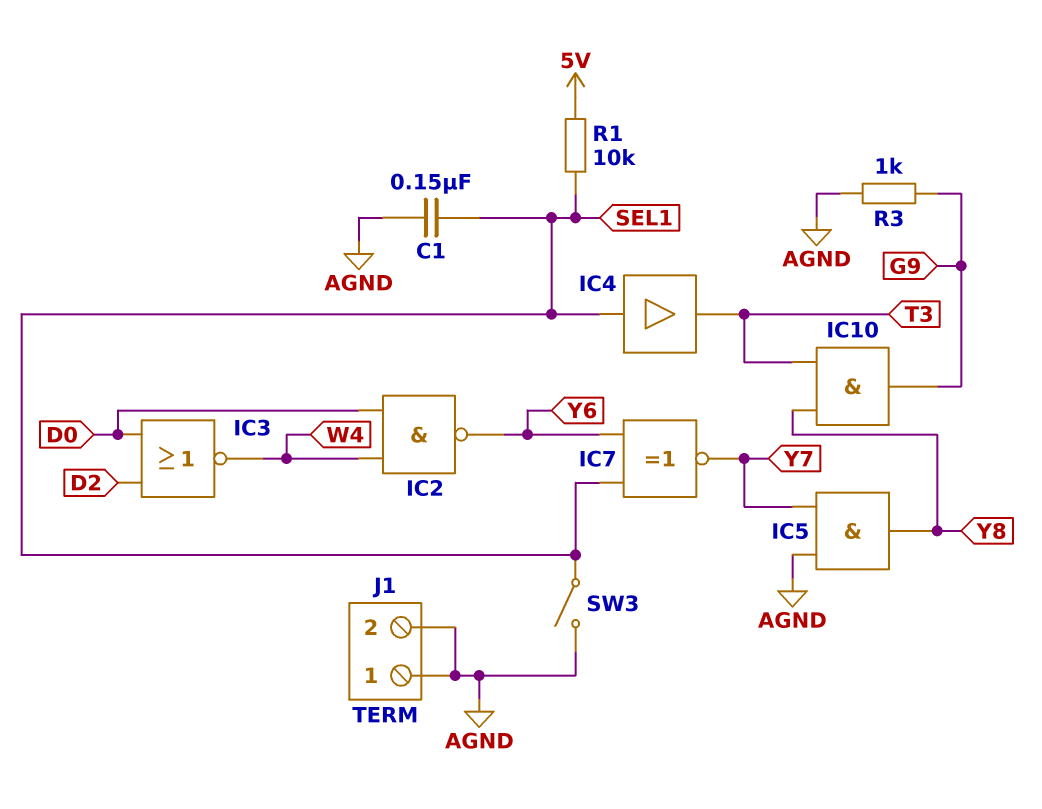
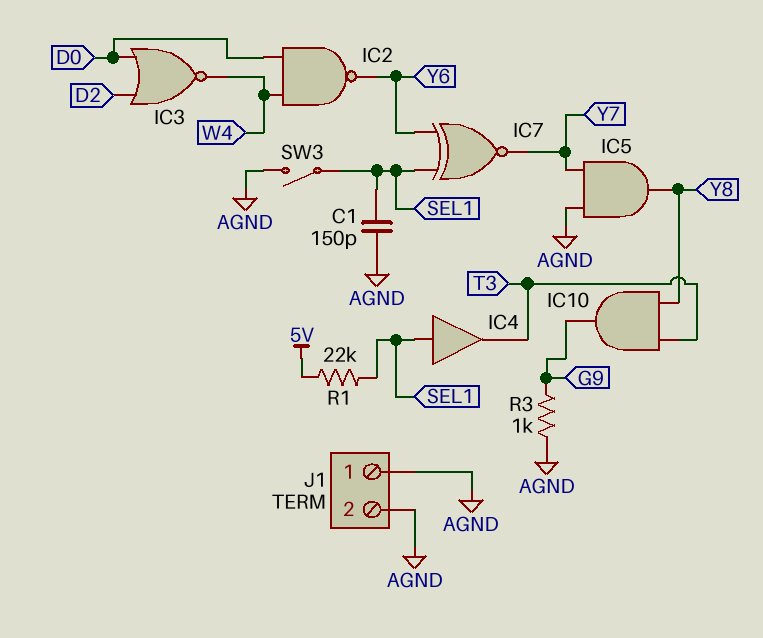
C1: 150nF (AGND, SEL1) -> 150pF (AGND, SEL1)
R1: 10k (5V, SEL1) -> 22k (5V, SEL1)

